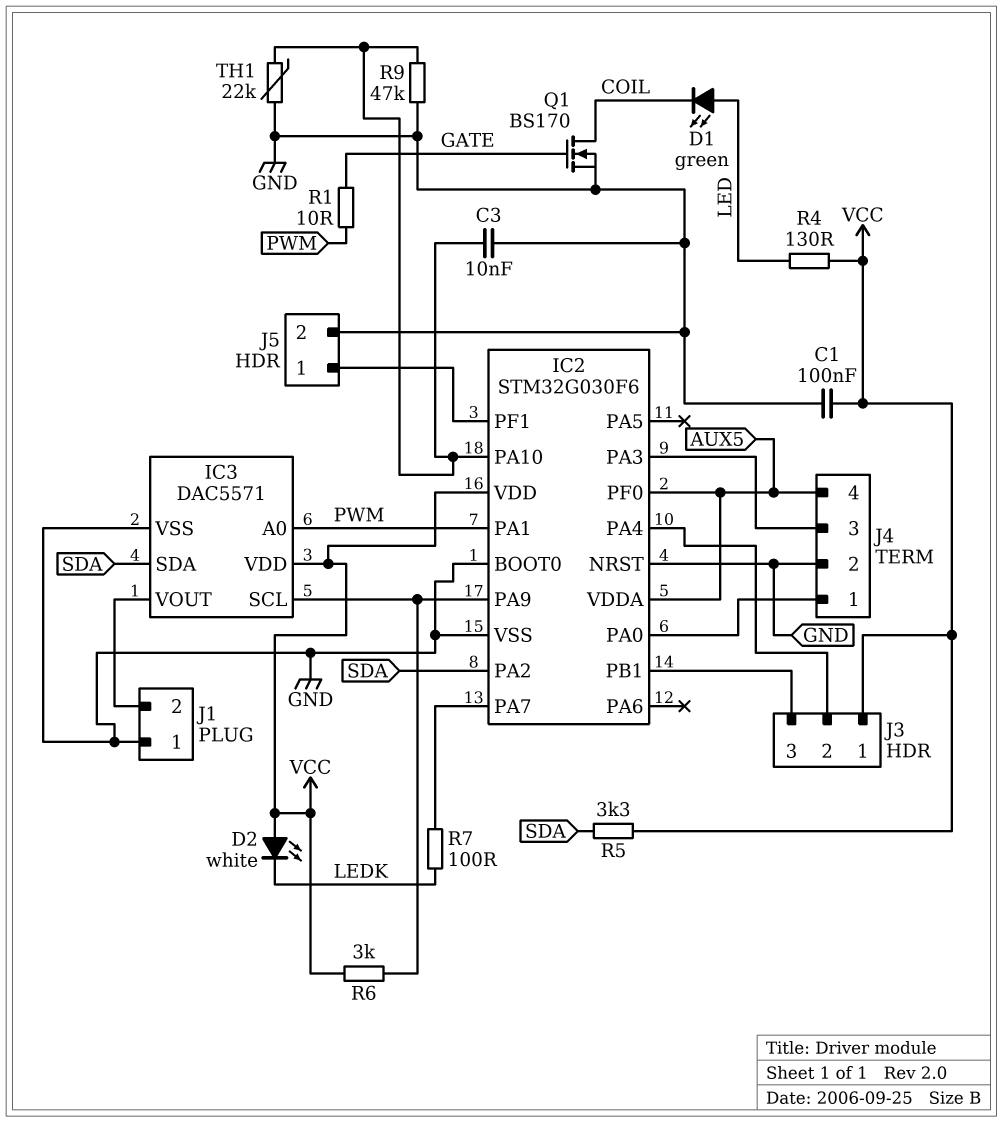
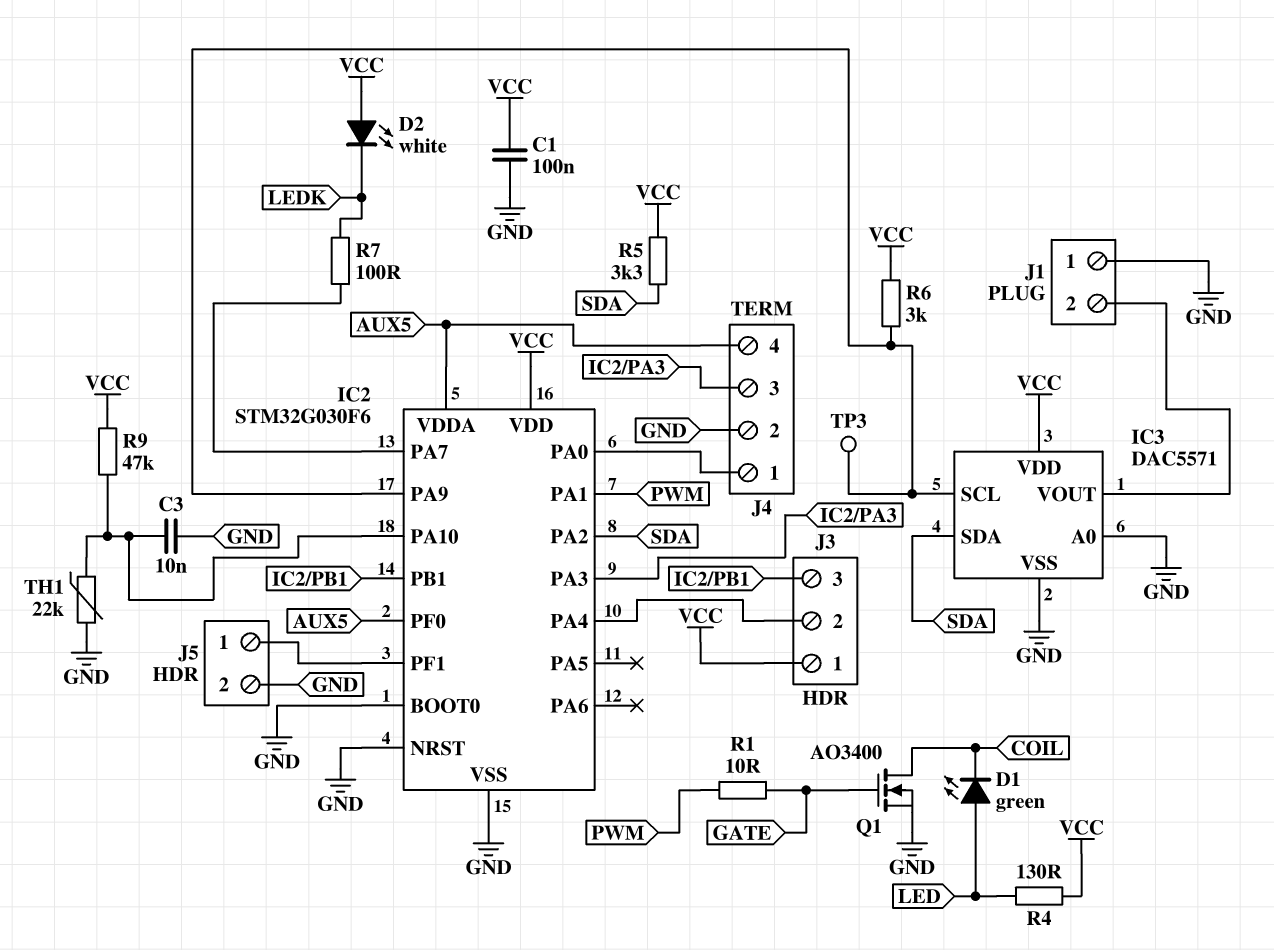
IC3 pin A0: PWM -> GND
Q1: NMOS BS170 (G GATE, D COIL, S GND) -> NMOS AO3400 (G GATE, D COIL, S GND)
R9: 47k (GND, IC2/PA10) -> 47k (IC2/PA10, VCC)
TP3: none -> test point (IC2/PA9)

